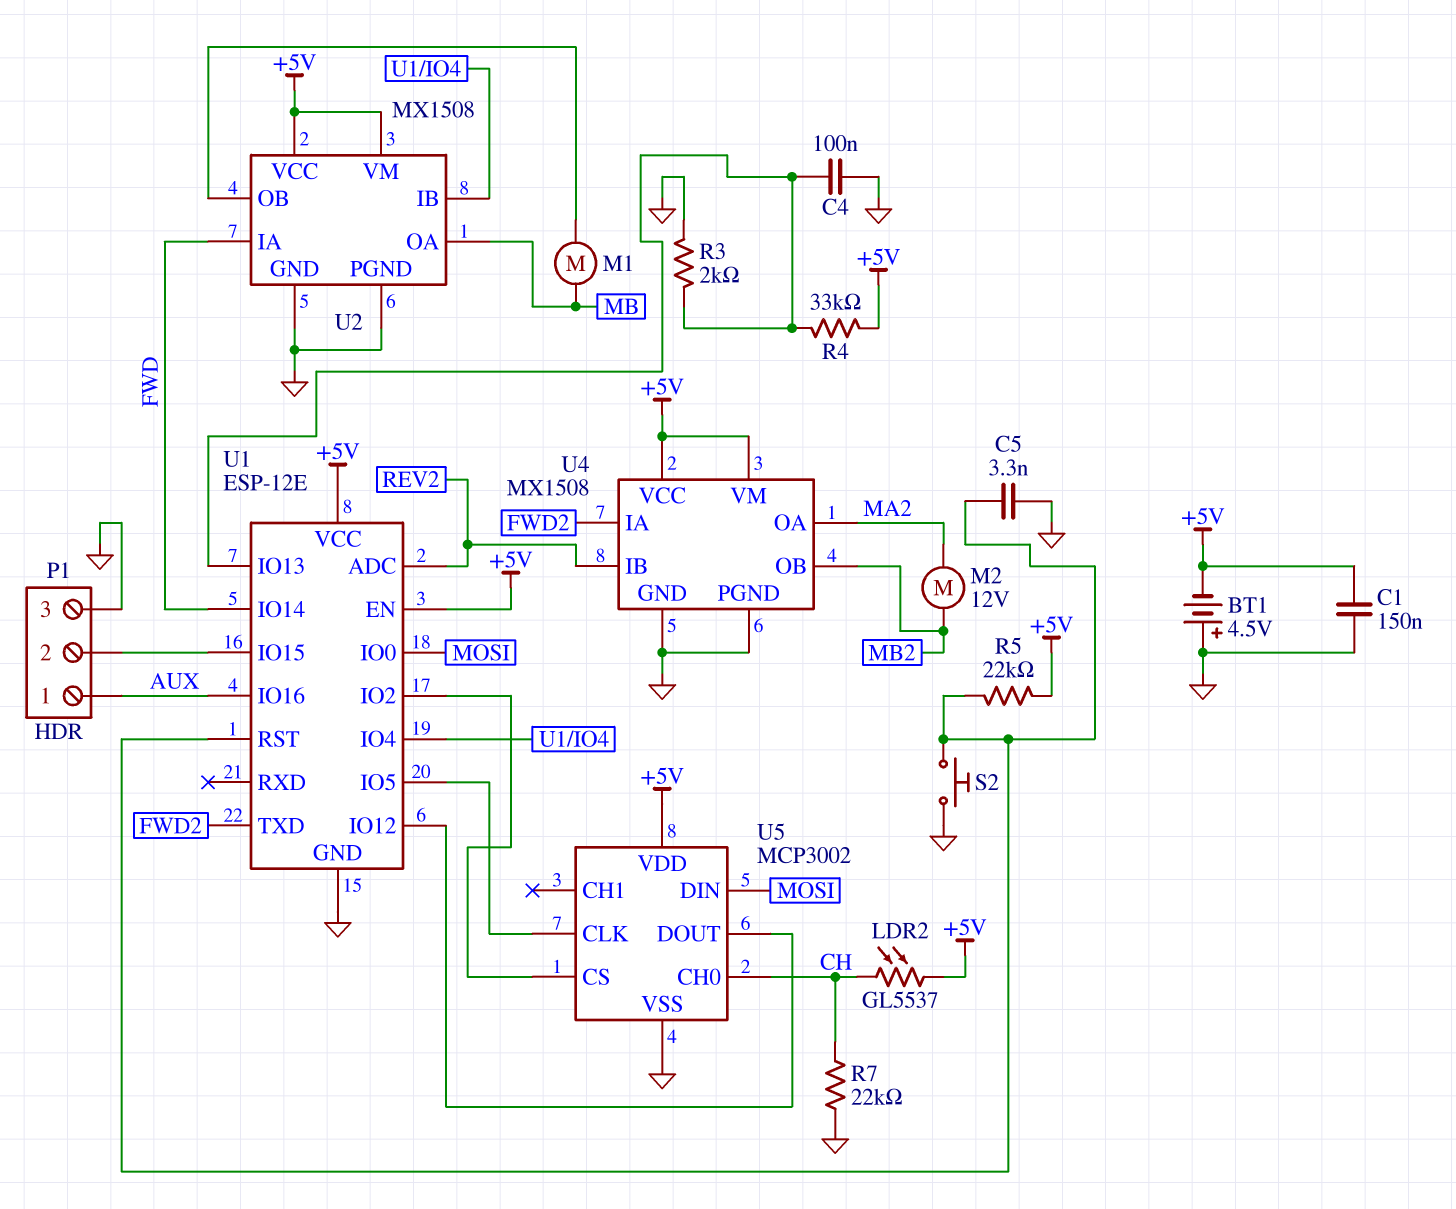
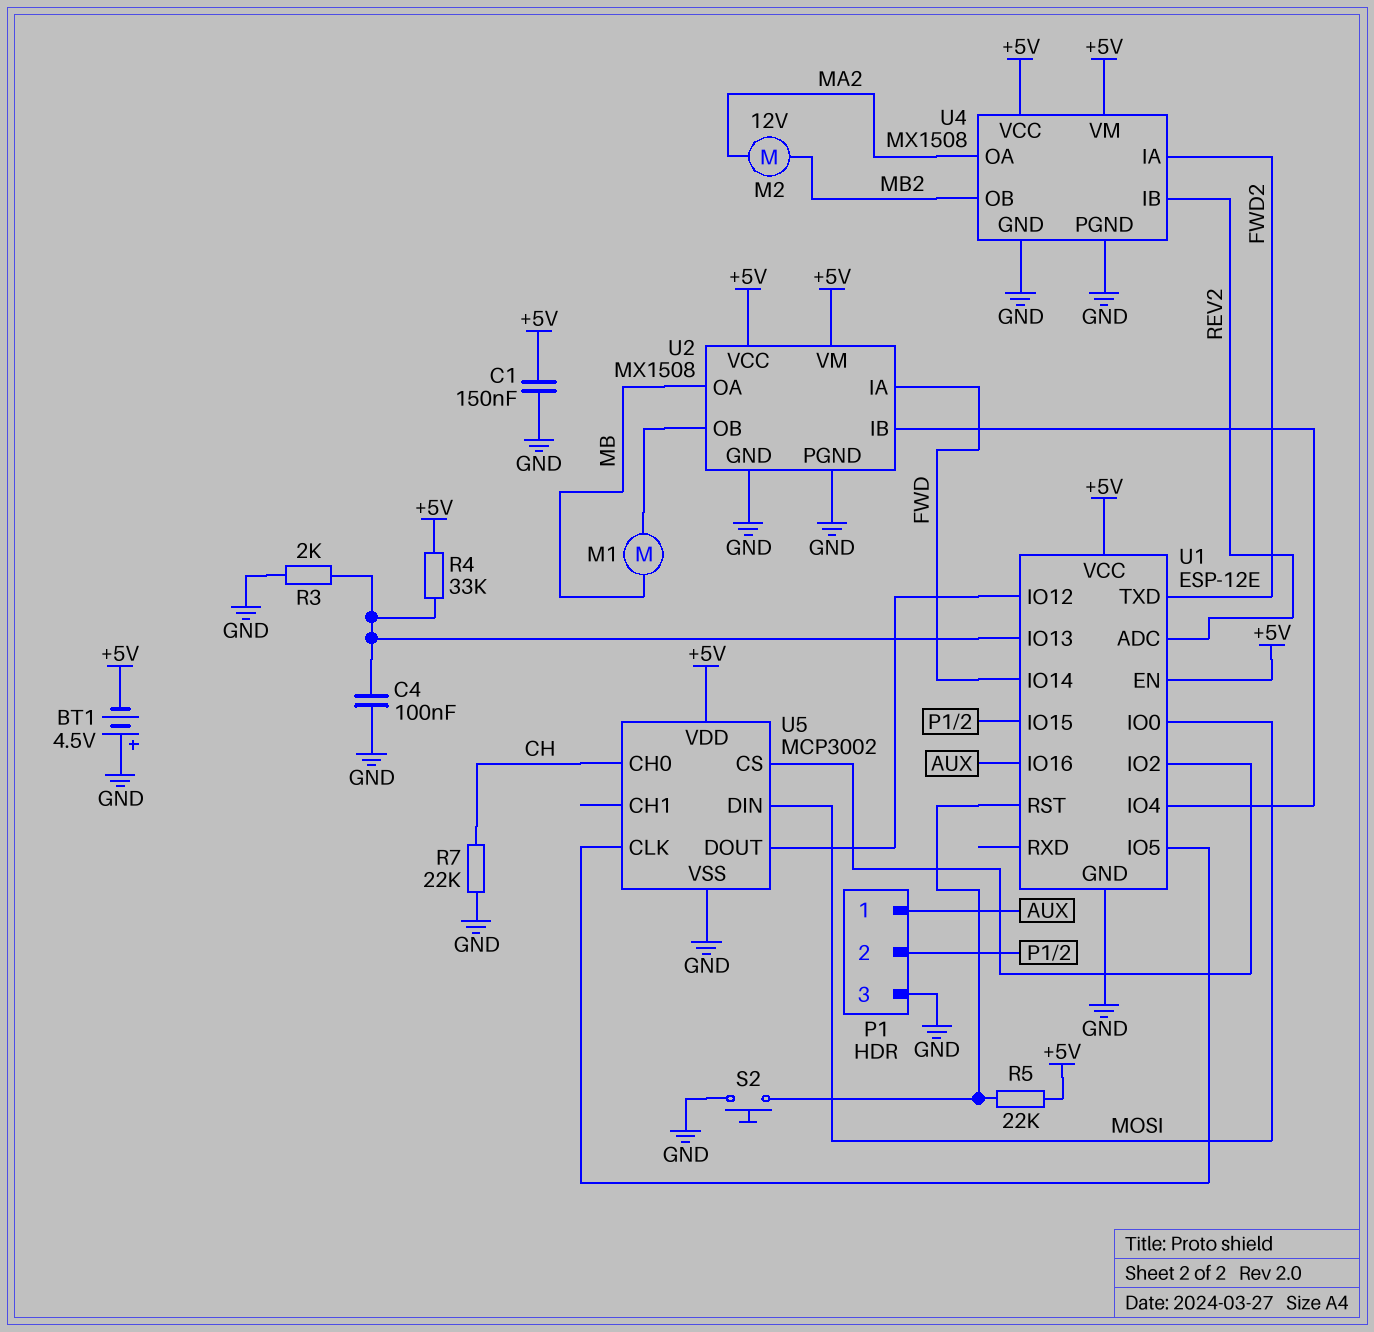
C5: 3.3nF (GND, U1/RST) -> none
LDR2: GL5537 (+5V, CH) -> none

